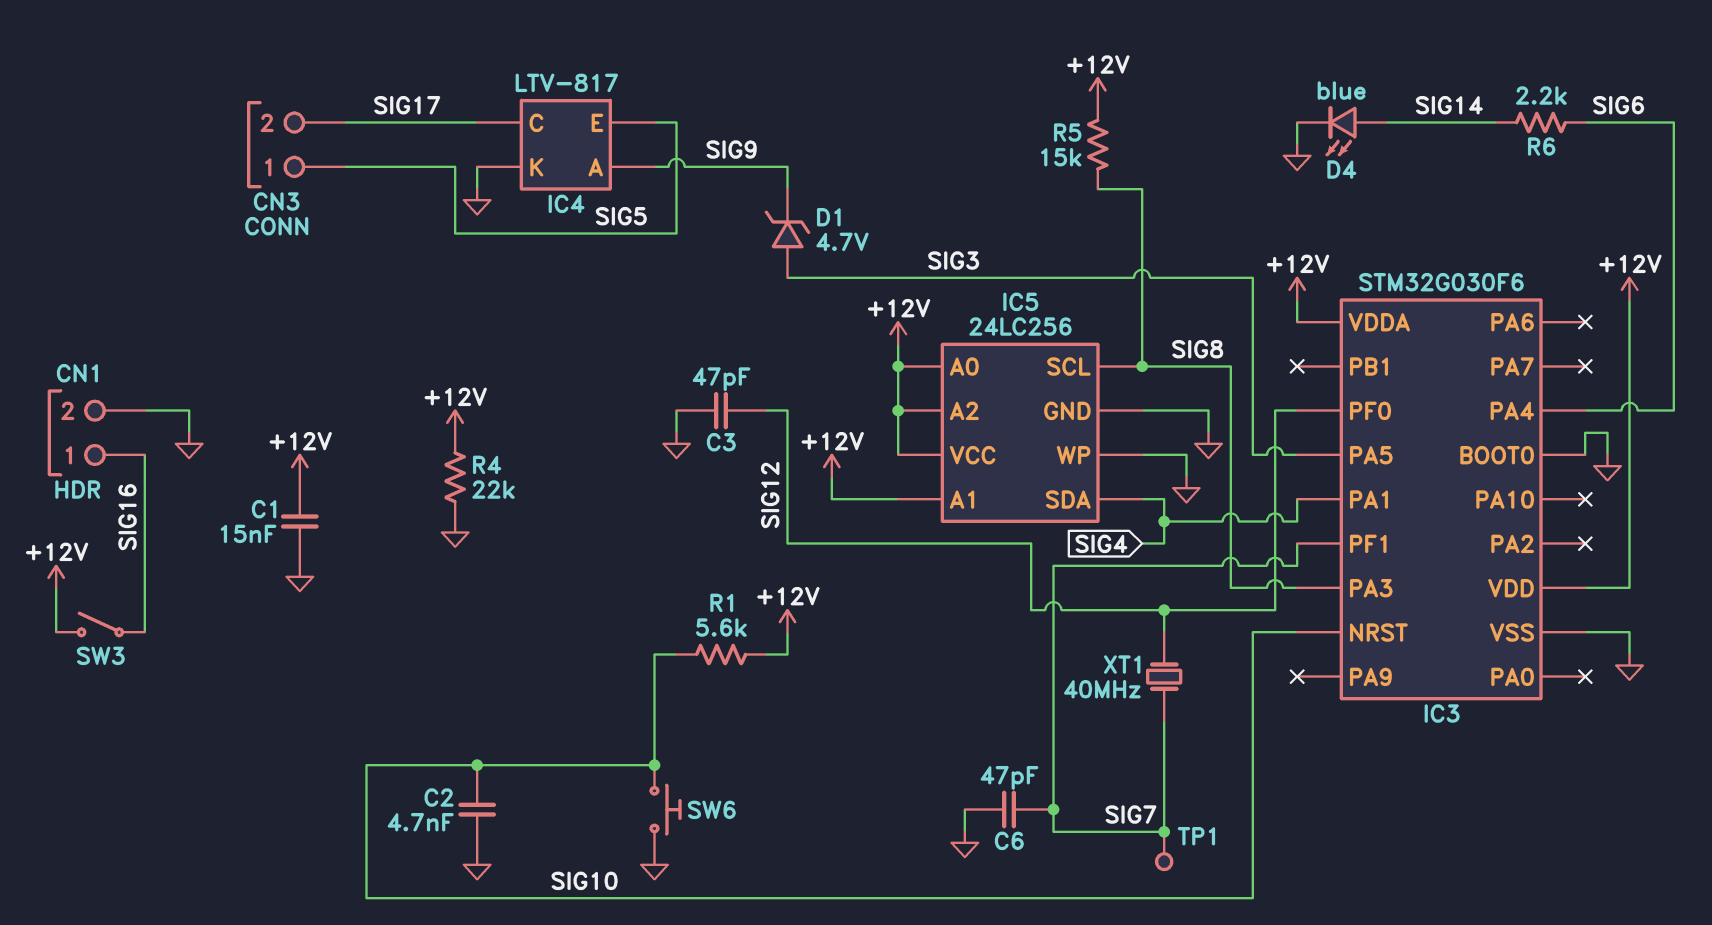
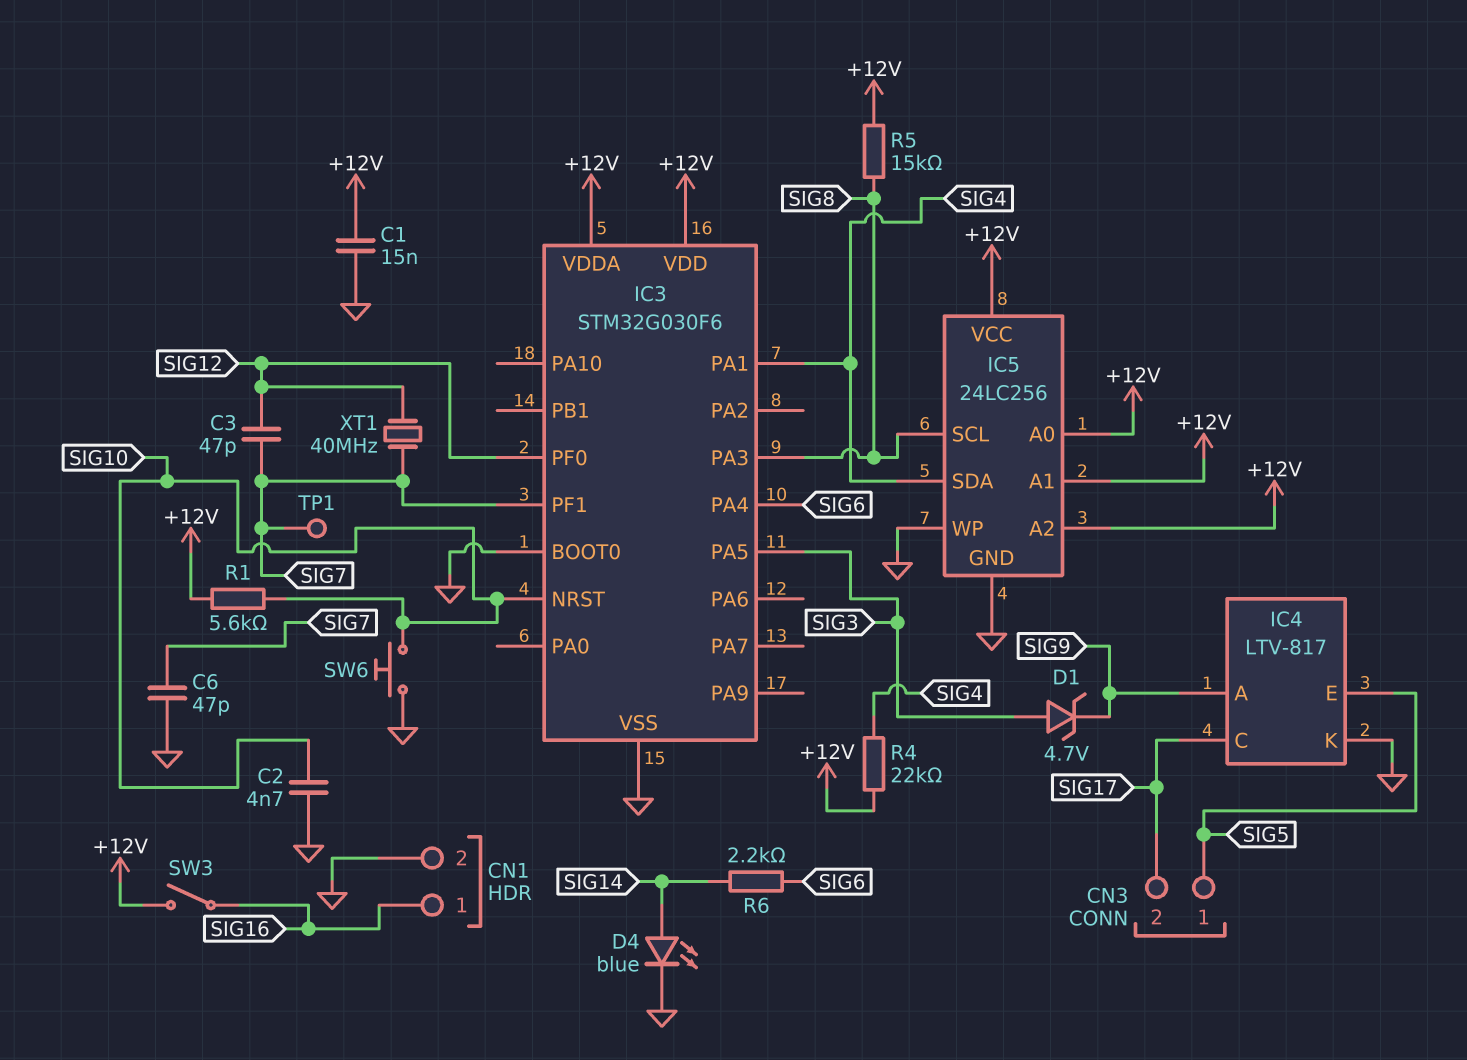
C3: 47pF (GND, SIG12) -> 47pF (SIG7, SIG12)
R4: 22k (+12V, GND) -> 22k (+12V, SIG4)

